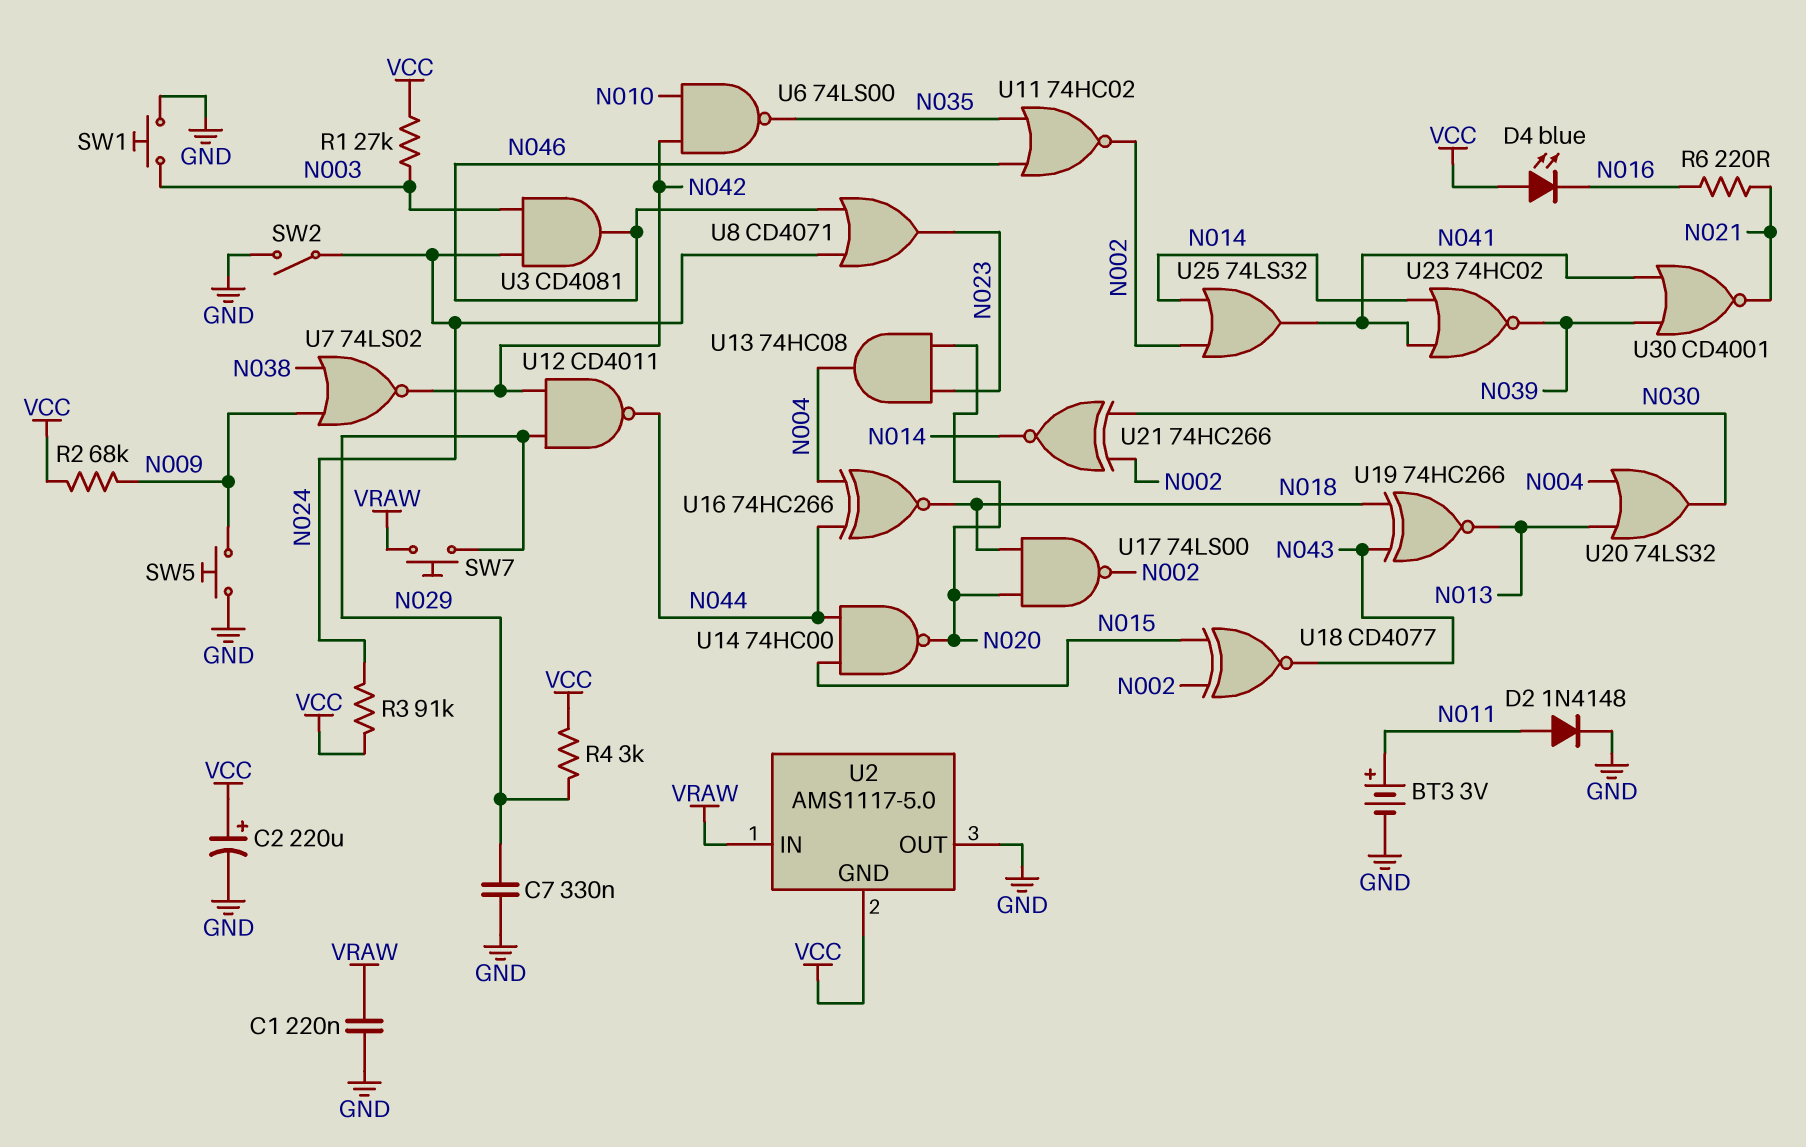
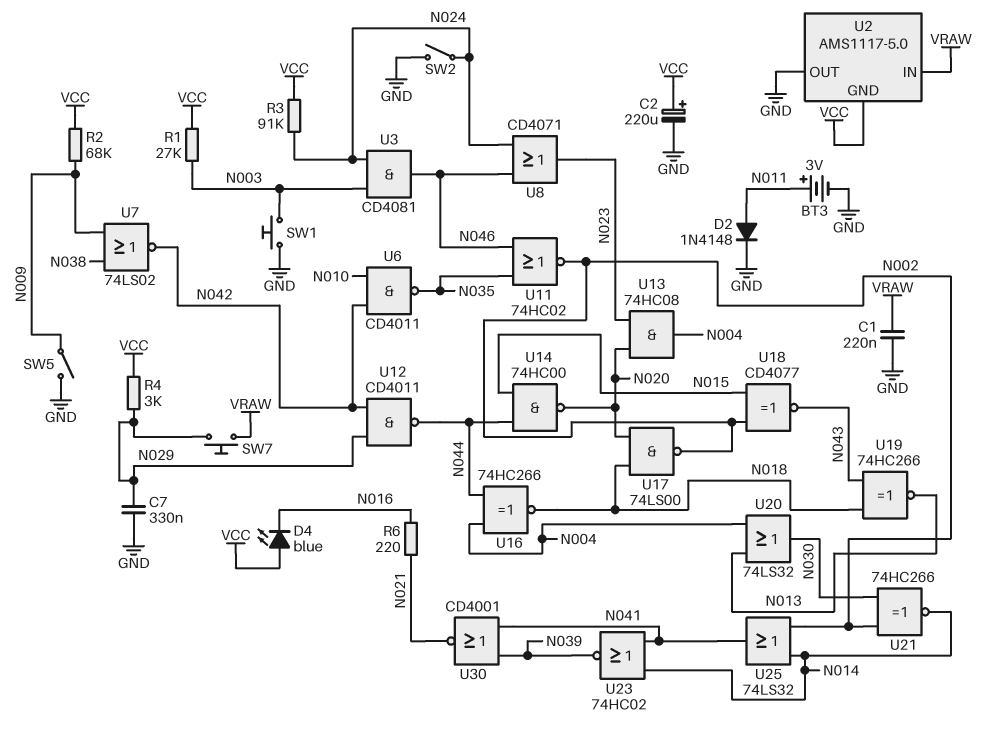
SW5: button (GND, N009) -> switch (GND, N009)
U6: NAND 74LS00 (in N010, in N042, out N035) -> NAND CD4011 (in N010, in N042, out N035)

